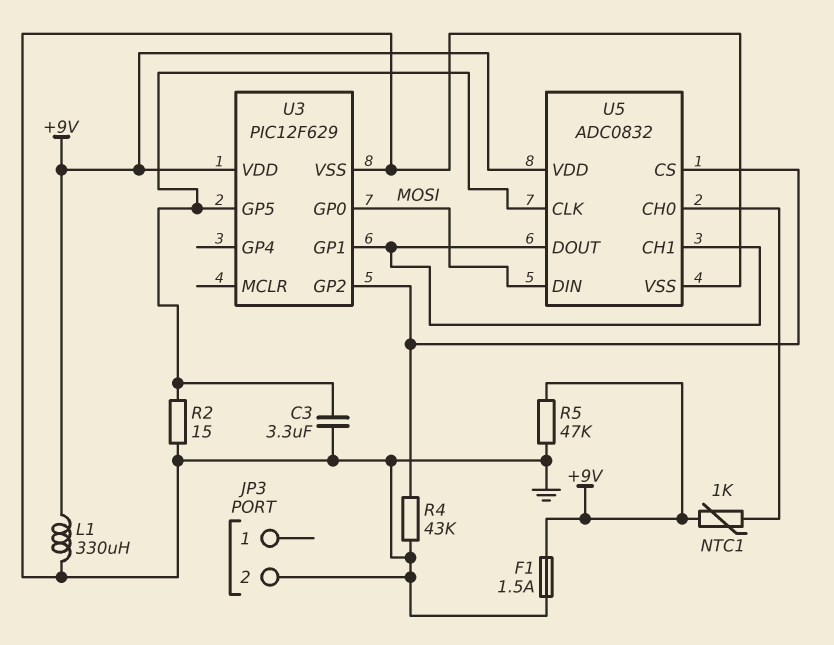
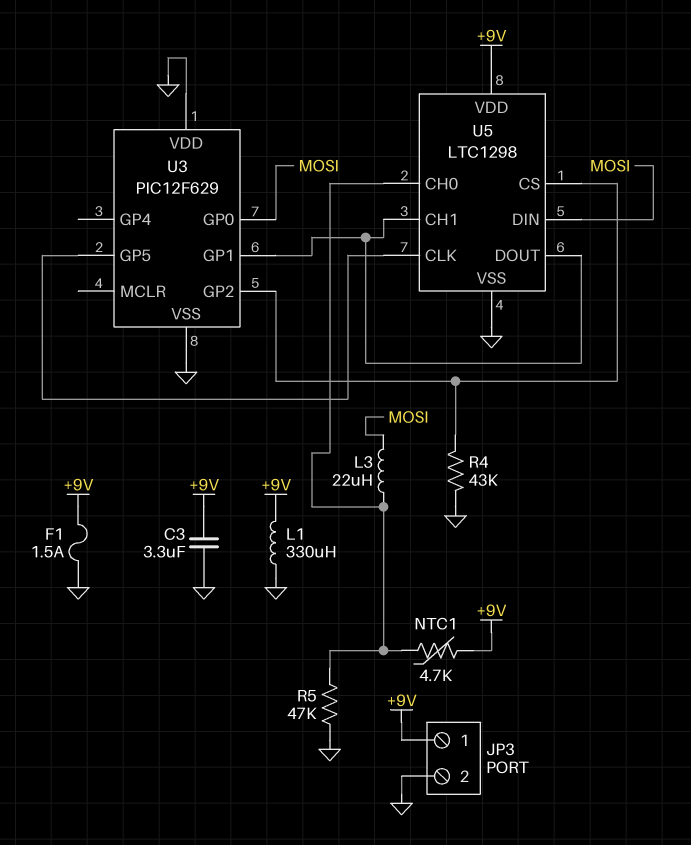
C3: 3.3uF (GND, U3/GP5) -> 3.3uF (+9V, GND)
JP3 pin 1: none -> +9V
L3: none -> 22uH (MOSI, U5/CH0)
NTC1: 1k (+9V, U5/CH0) -> 4.7k (+9V, U5/CH0)
R2: 15 (GND, U3/GP5) -> none
R5: 47k (+9V, GND) -> 47k (GND, U5/CH0)
U3 pin VDD: +9V -> GND
U5: ADC0832 -> LTC1298

